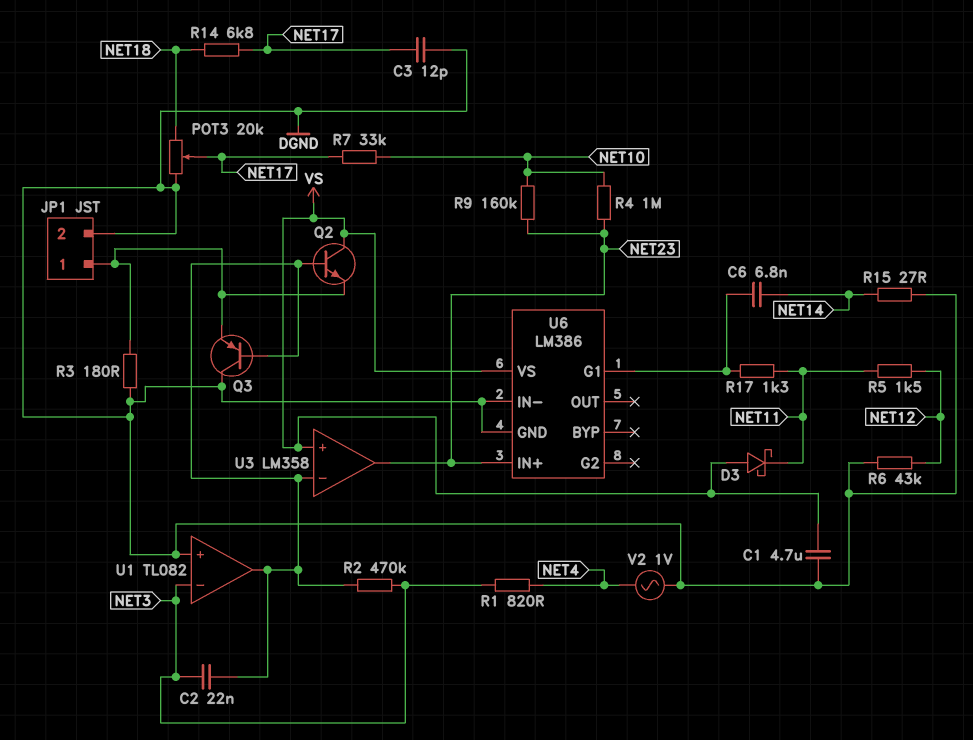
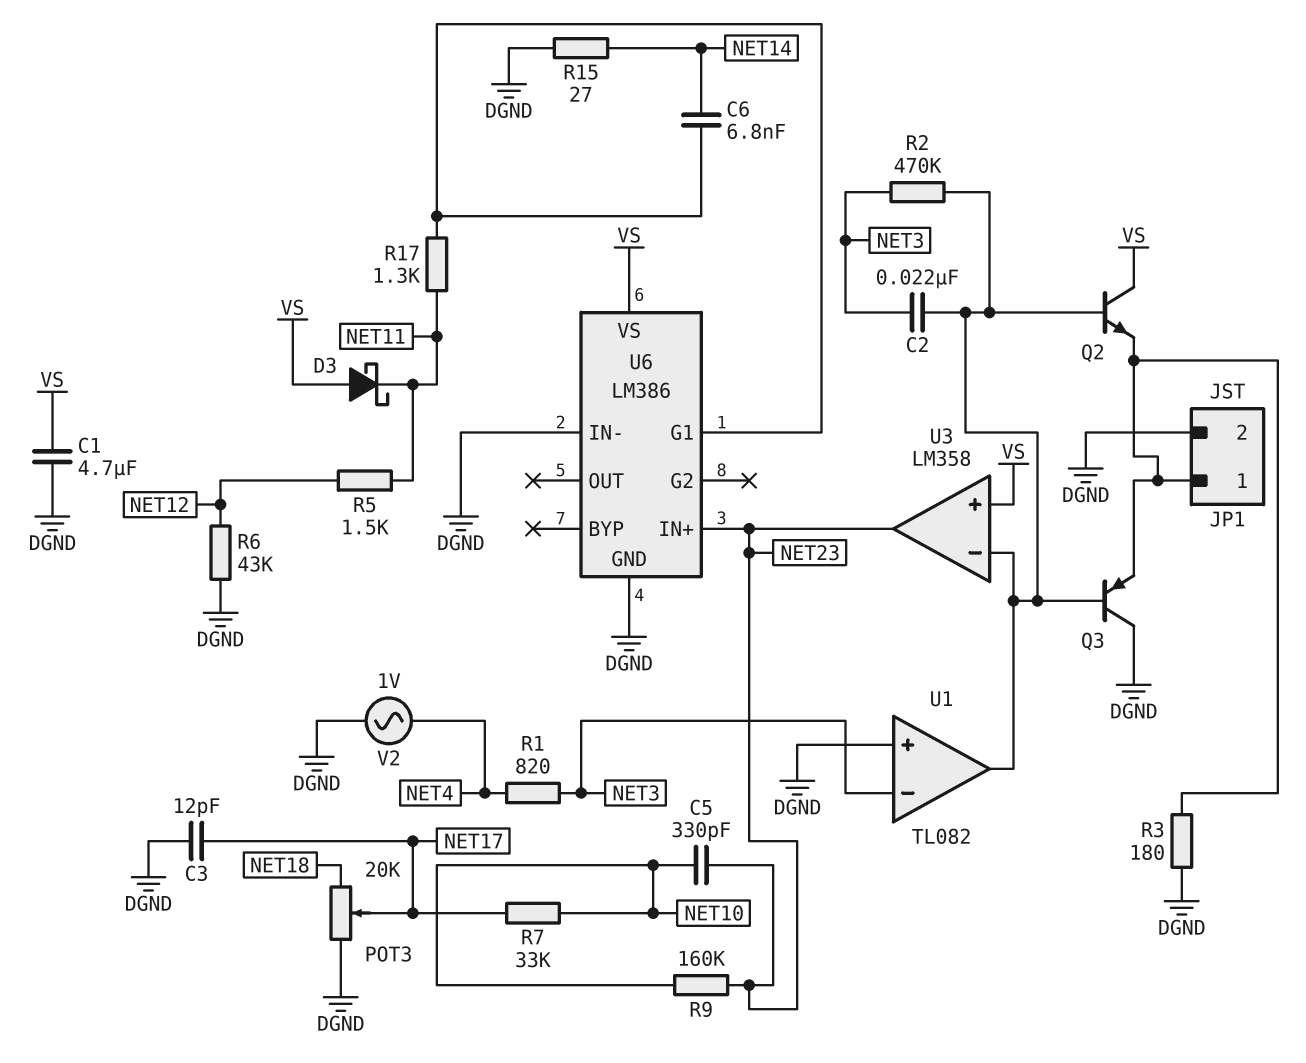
C5: none -> 330pF (NET10, NET23)
R4: 1M (NET10, NET23) -> none
R14: 6.8k (NET17, NET18) -> none

